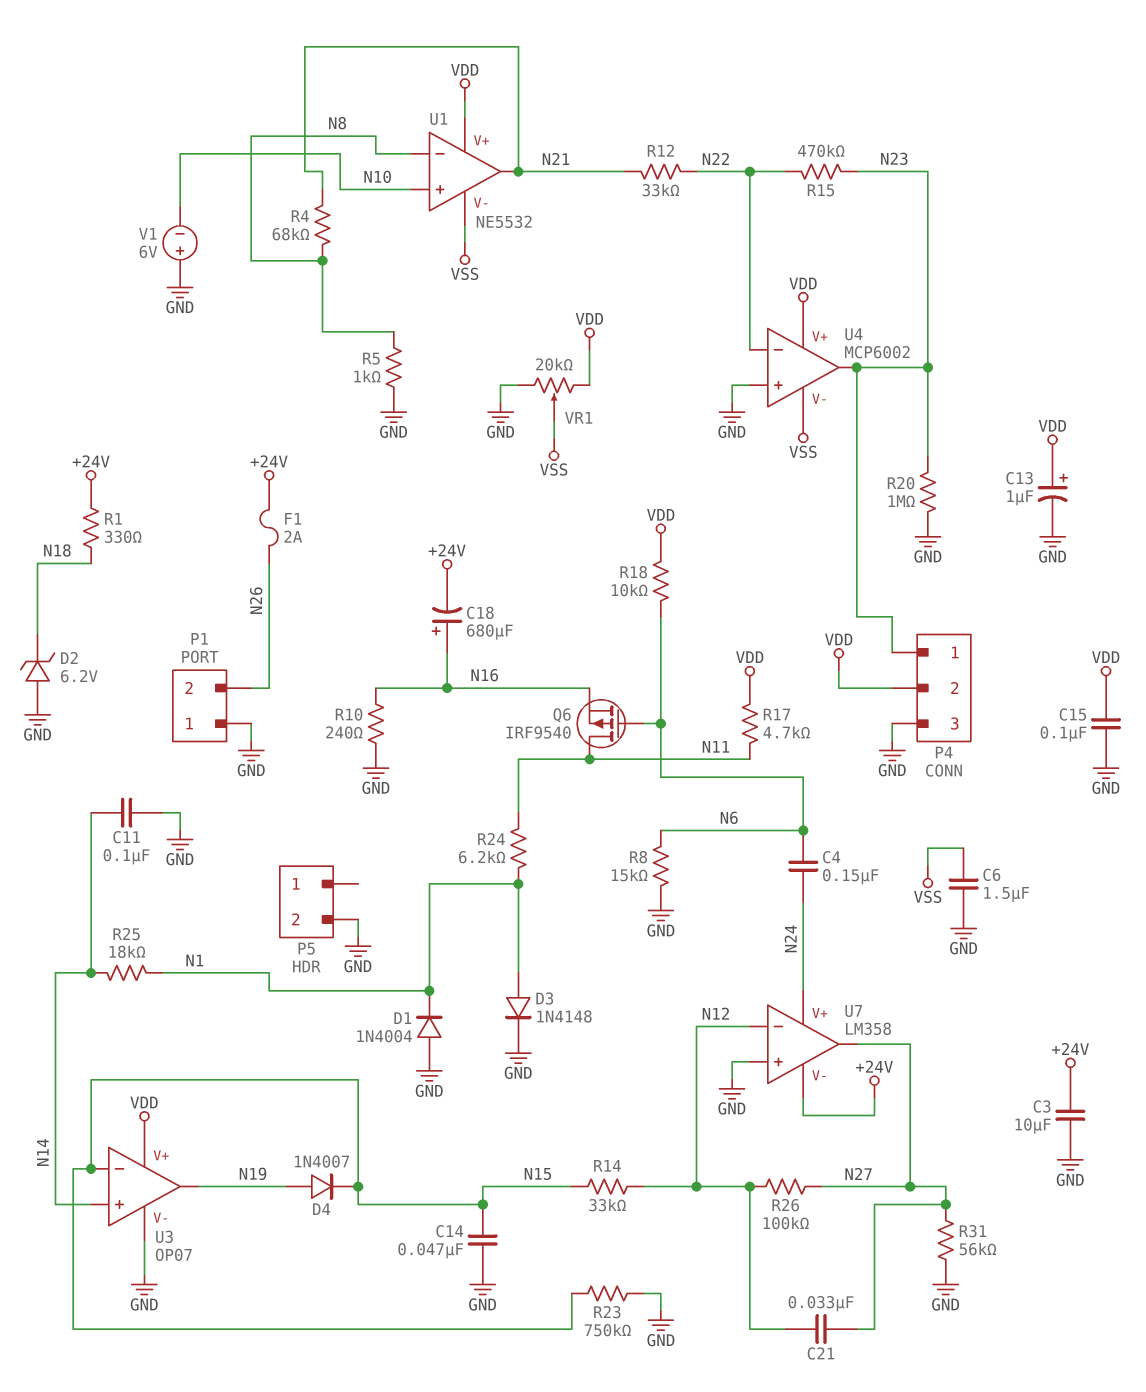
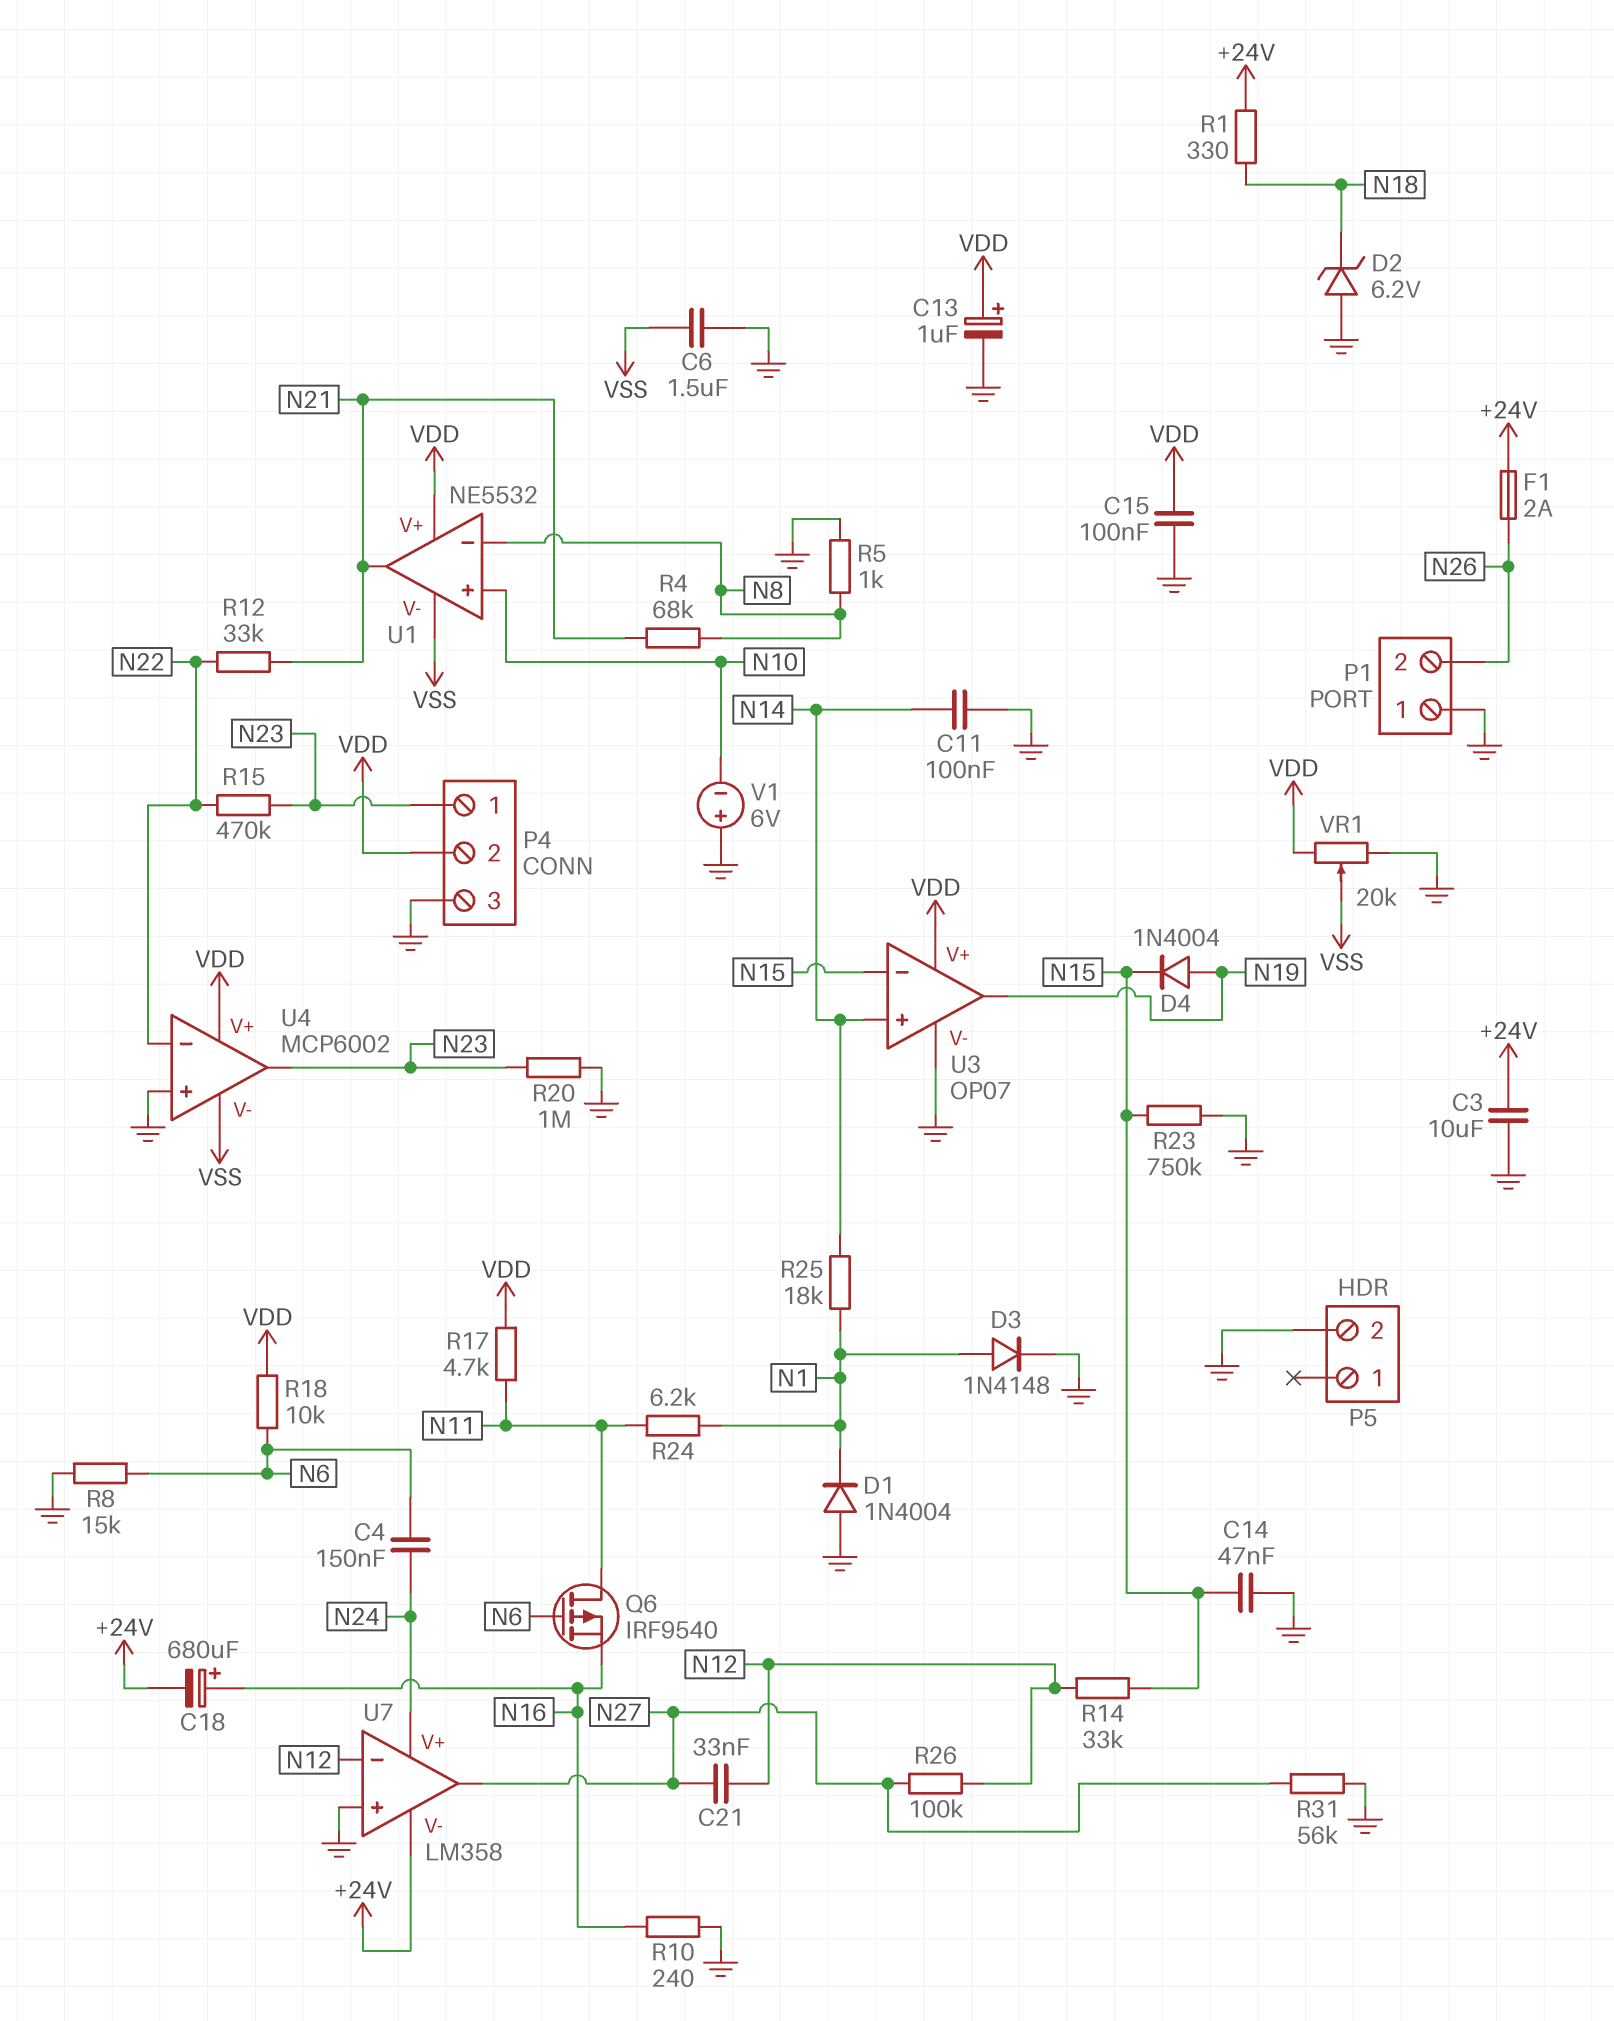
D4: diode 1N4007 (A N19, K N15) -> diode 1N4004 (A N19, K N15)

